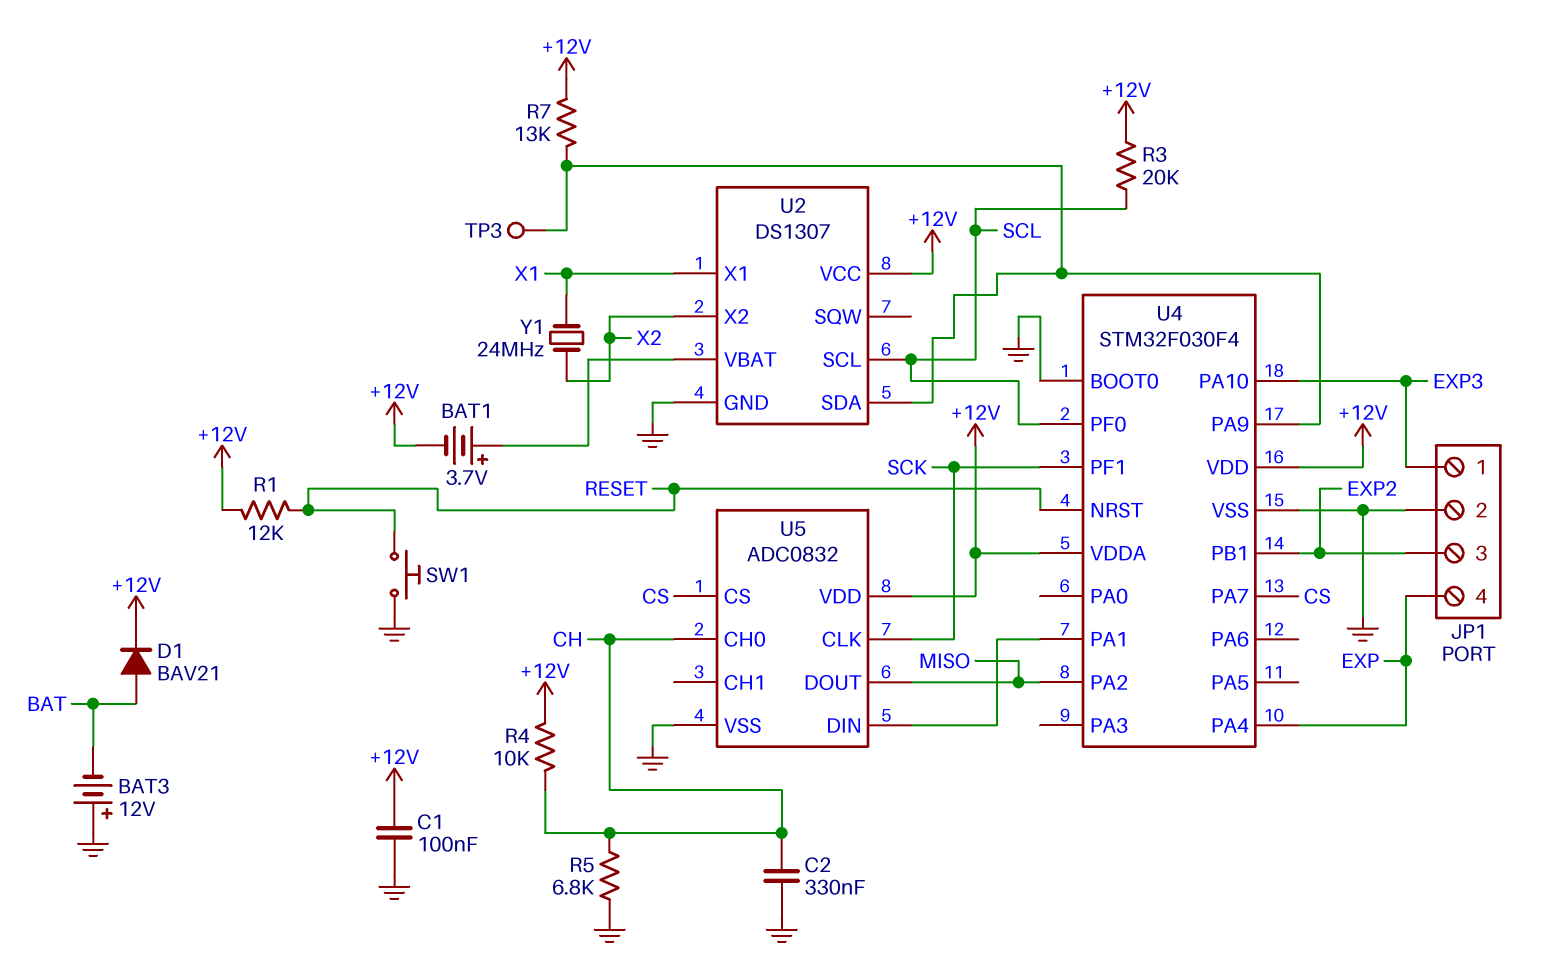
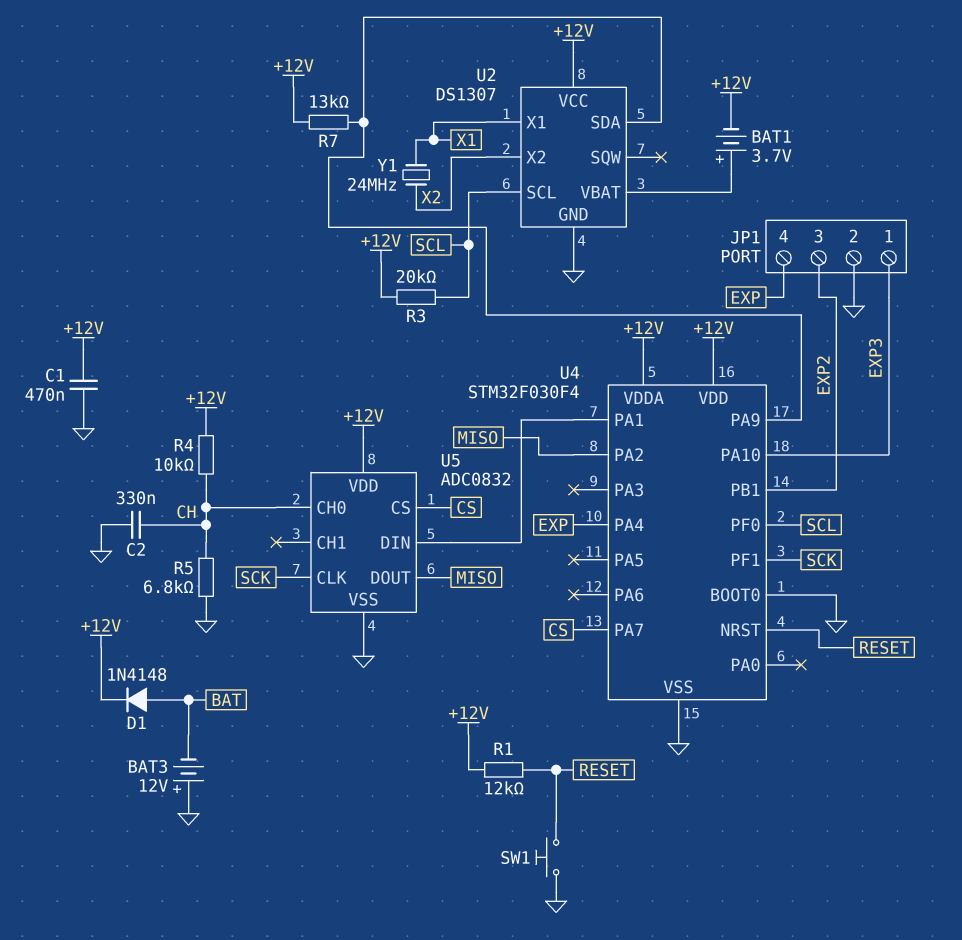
C1: 100nF (+12V, GND) -> 470nF (+12V, GND)
D1: diode BAV21 (A BAT, K +12V) -> diode 1N4148 (A BAT, K +12V)
TP3: test point (U2/SDA) -> none

